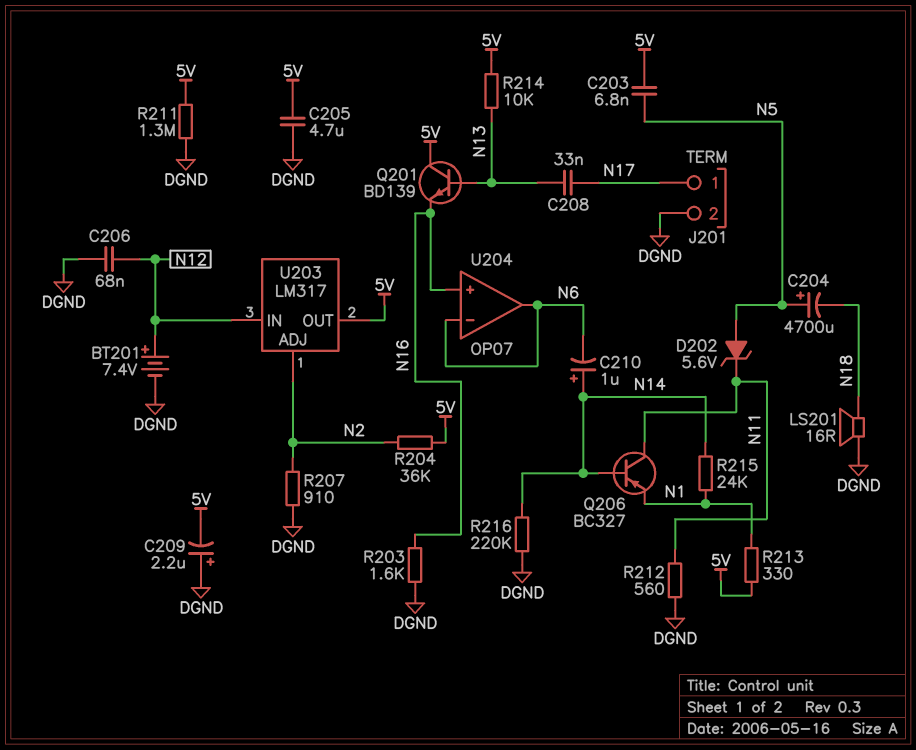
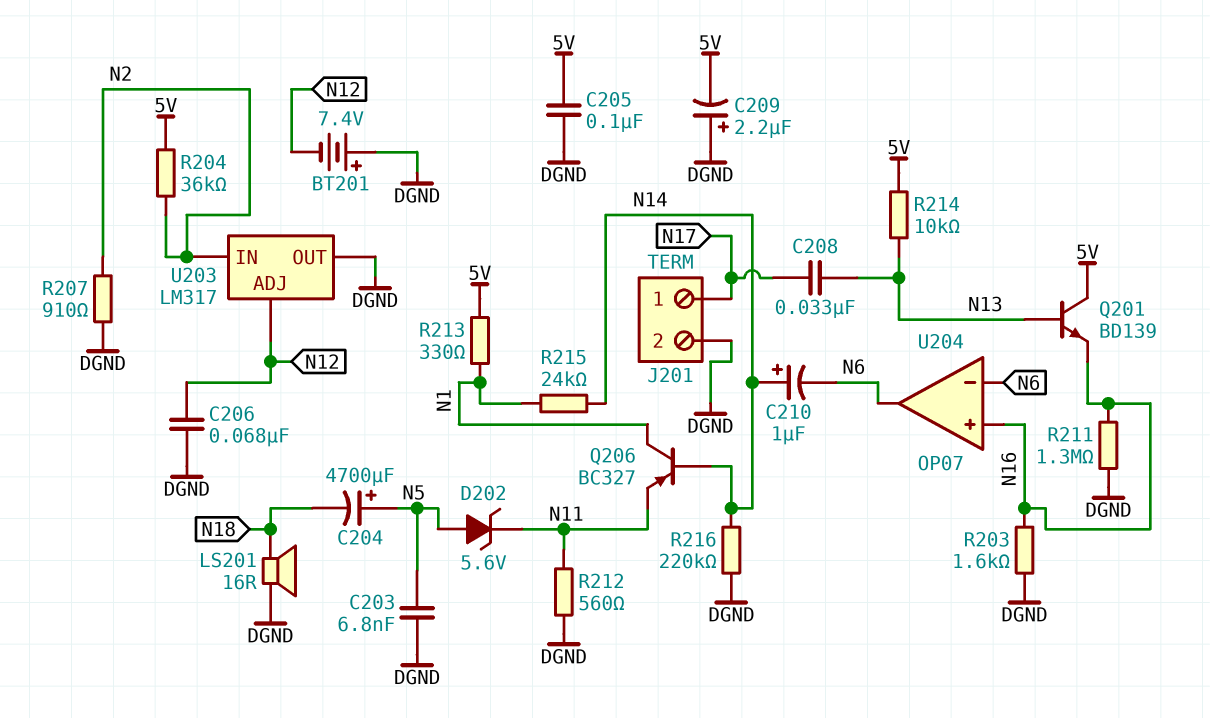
BT201: 7.4V (plus N12, minus DGND) -> 7.4V (plus DGND, minus N12)
C203: 6.8nF (5V, N5) -> 6.8nF (DGND, N5)
C205: 4.7uF (5V, DGND) -> 100nF (5V, DGND)
Q206: PNP BC327 (B N14, C N11, E N1) -> PNP BC327 (B N14, C N1, E N11)
R211: 1.3M (5V, DGND) -> 1.3M (DGND, N16)
U203 pin ADJ: N2 -> N12
U203 pin IN: N12 -> N2
U203 pin OUT: 5V -> DGND

